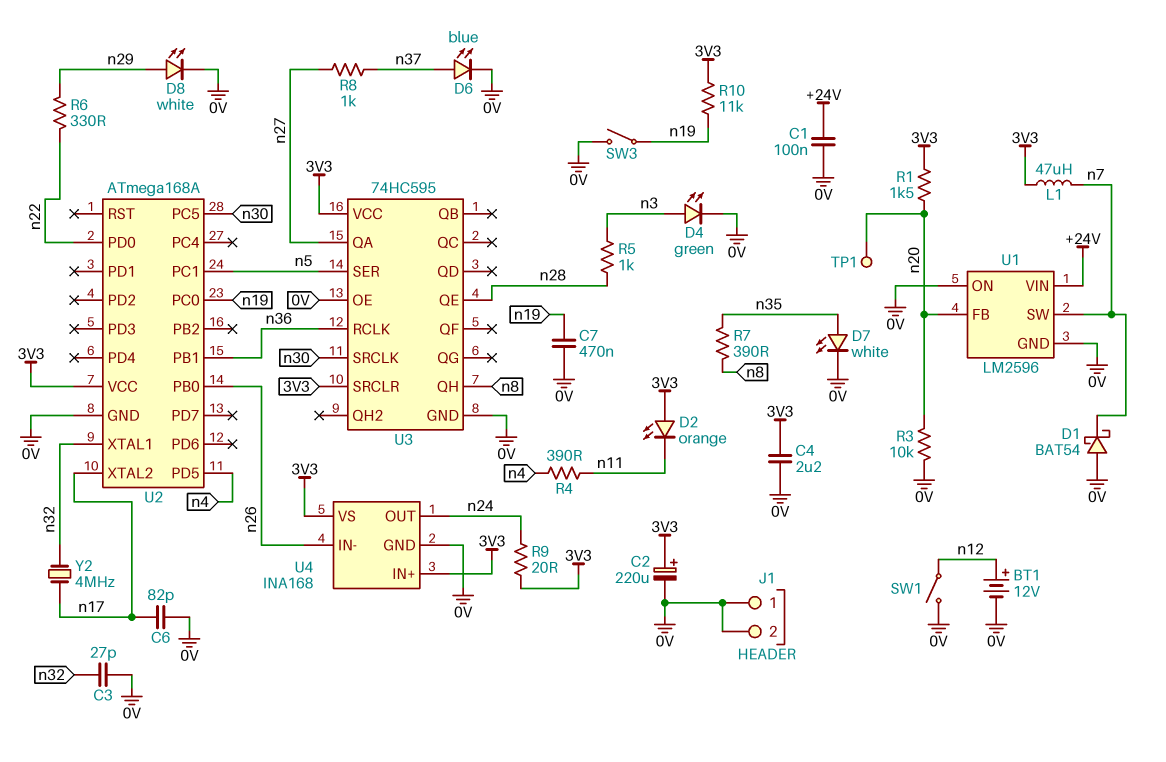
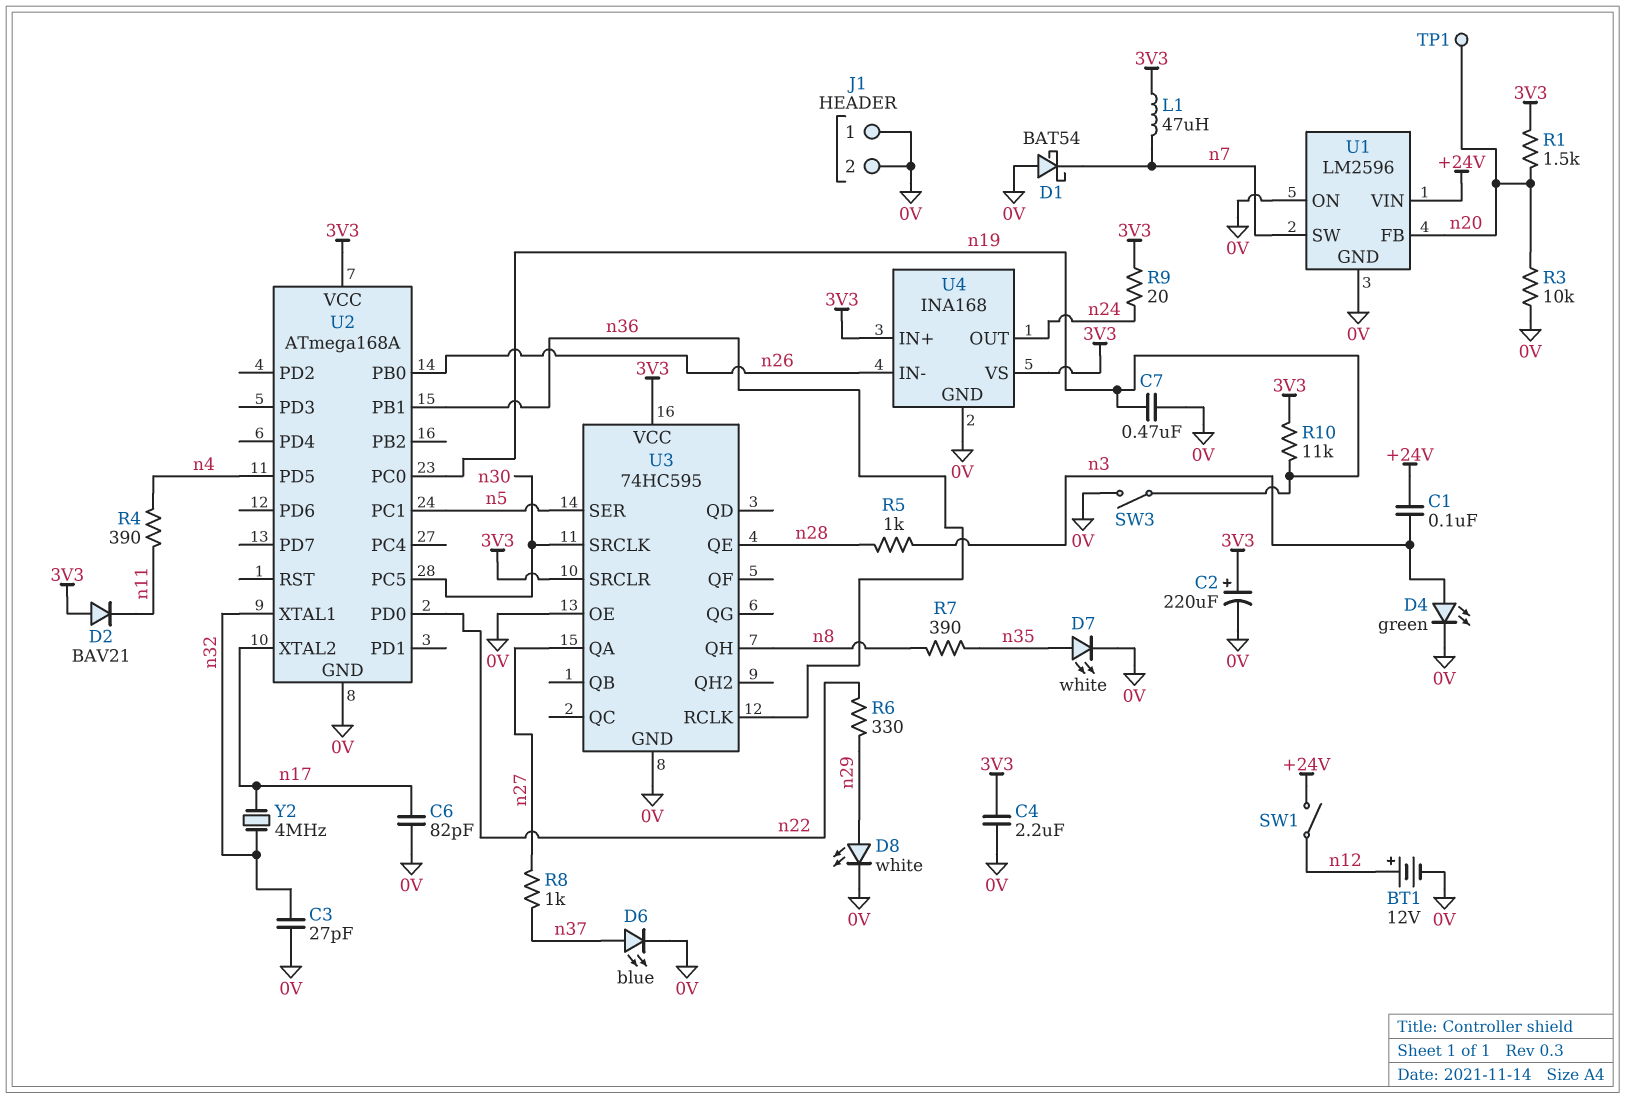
C1: 100nF (+24V, 0V) -> 100nF (+24V, n3)
D2: LED orange (A 3V3, K n11) -> diode BAV21 (A 3V3, K n11)
SW1: switch (0V, n12) -> switch (+24V, n12)

